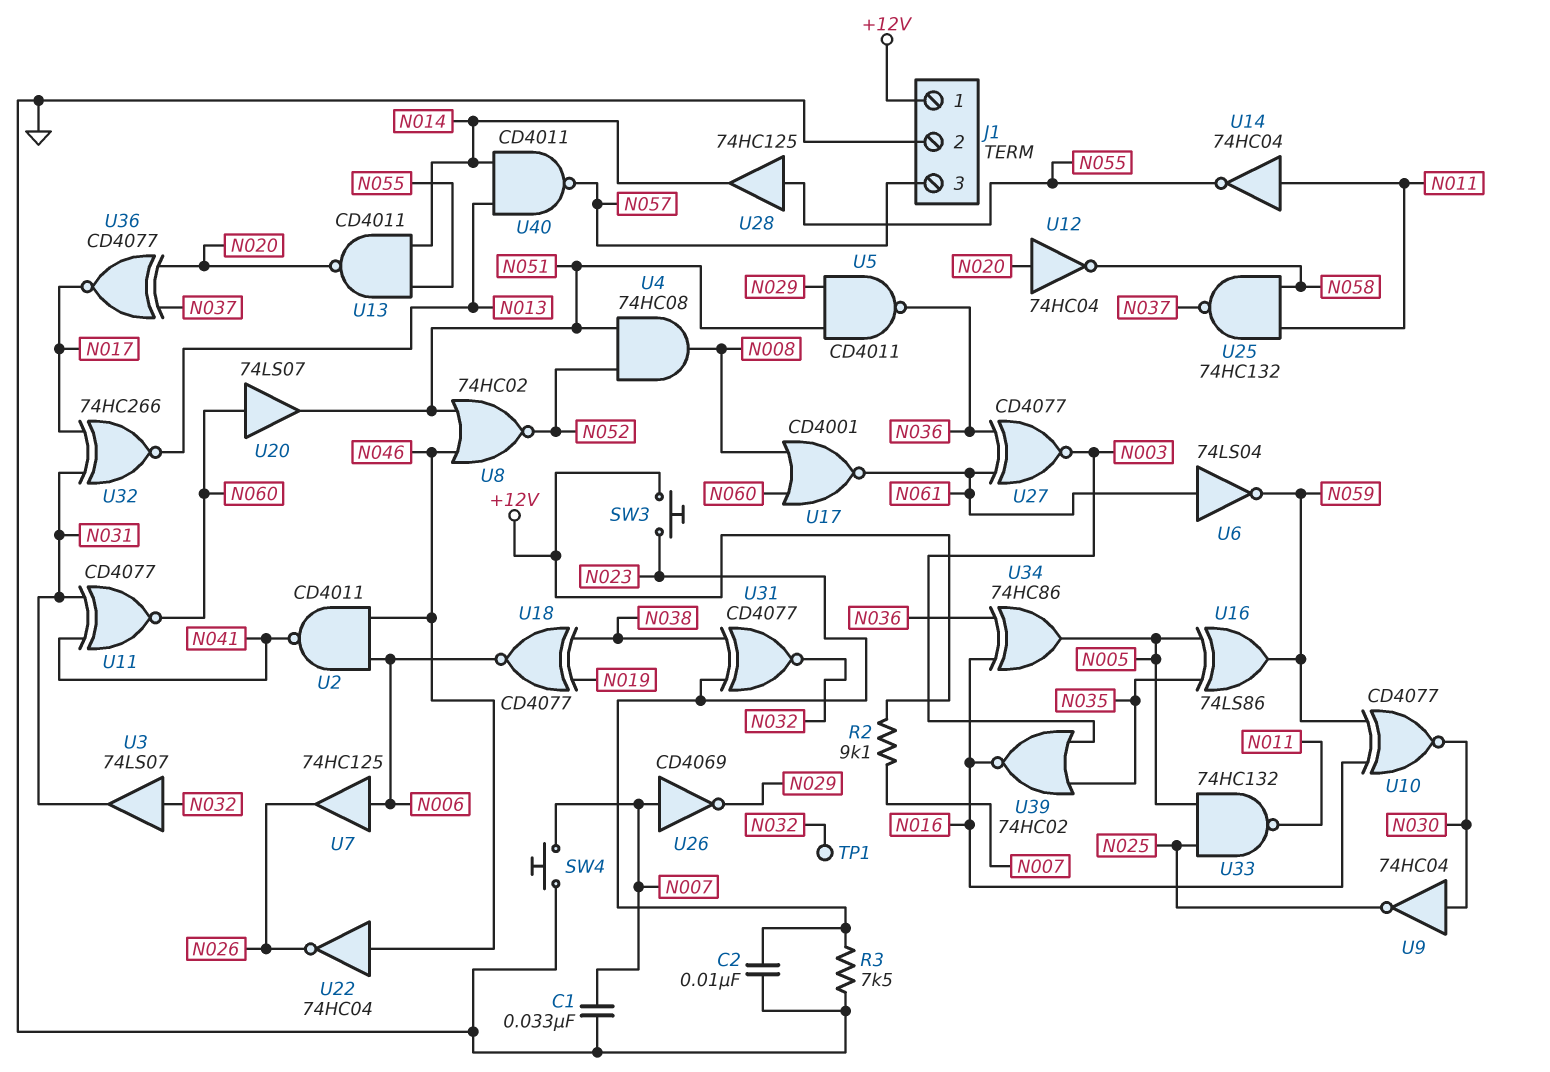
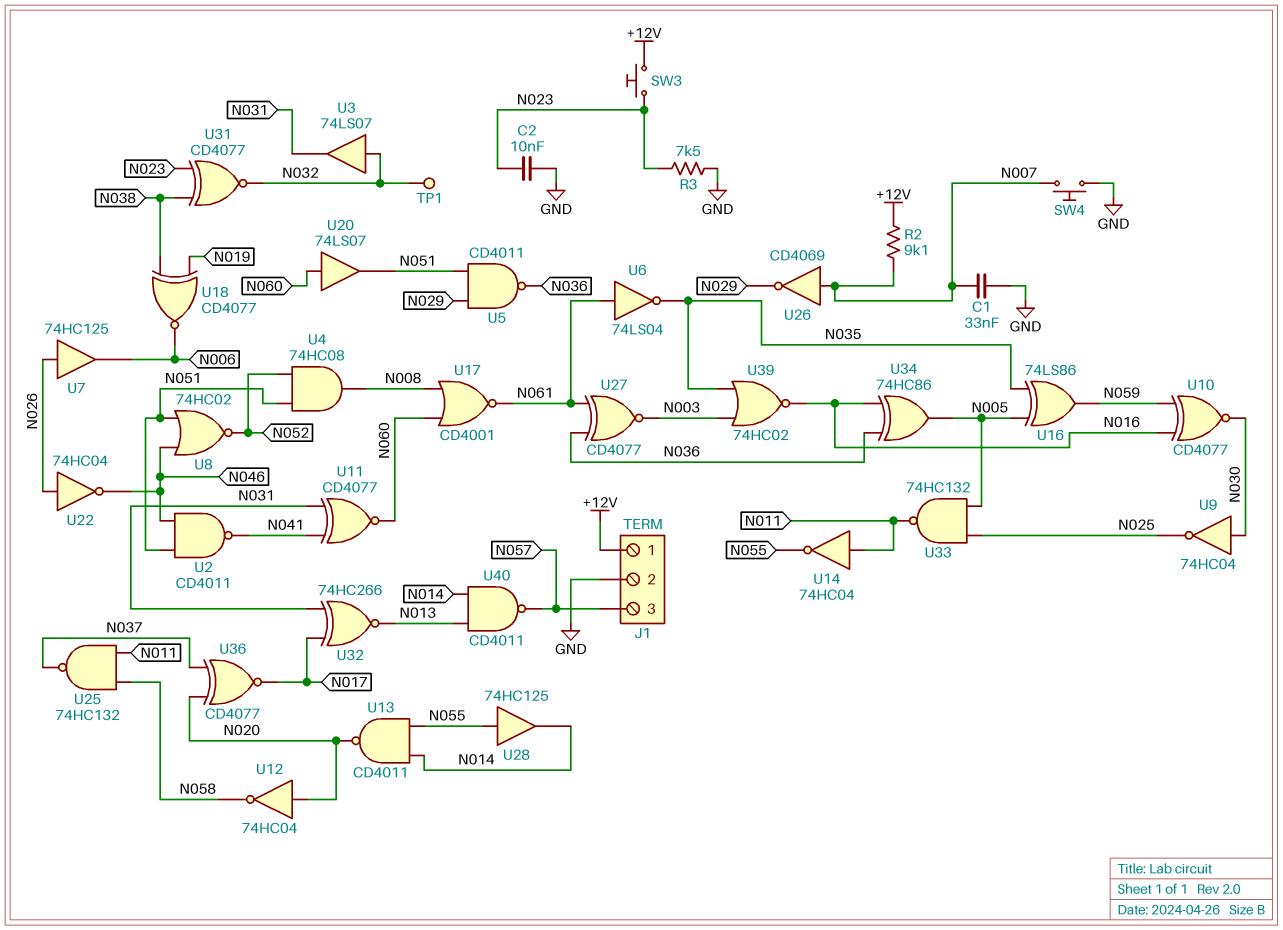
U2: NAND CD4011 (in N006, in N046, out N041) -> NAND CD4011 (in N046, in N051, out N041)
U6: NOT 74LS04 (in N061, out N059) -> NOT 74LS04 (in N061, out N035)
U7: buffer 74HC125 (in N006, out N026) -> buffer 74HC125 (in N026, out N006)
U22: NOT 74HC04 (in N046, out N026) -> NOT 74HC04 (in N026, out N046)

